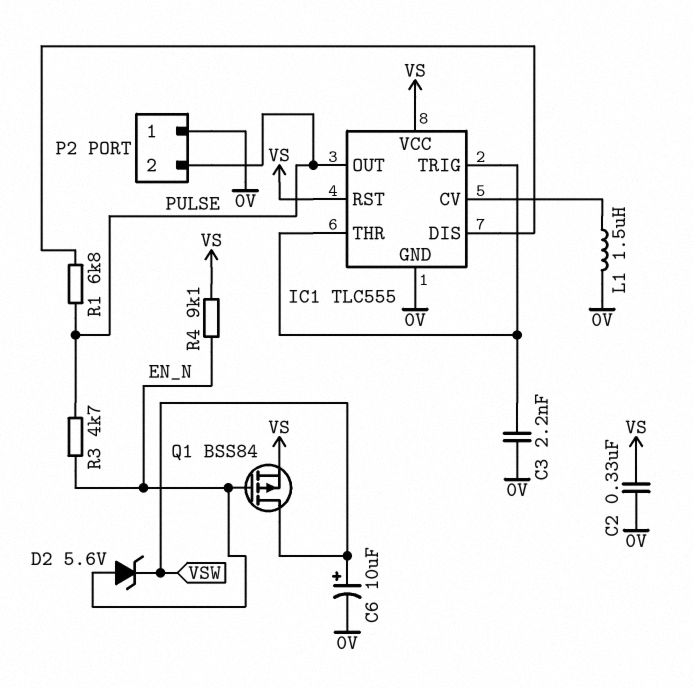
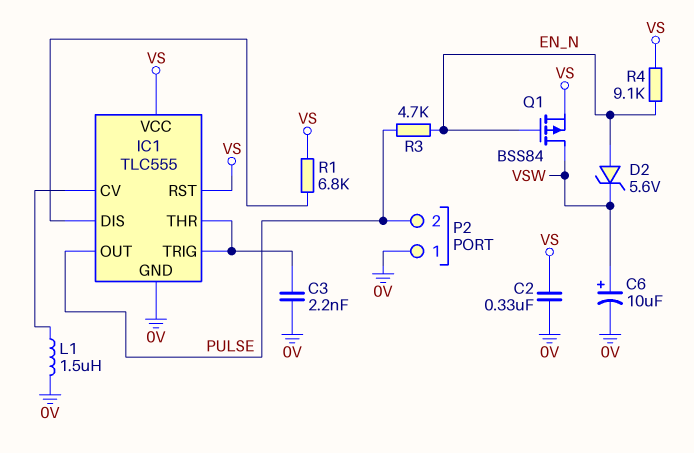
R1: 6.8k (IC1/DIS, PULSE) -> 6.8k (IC1/DIS, VS)

